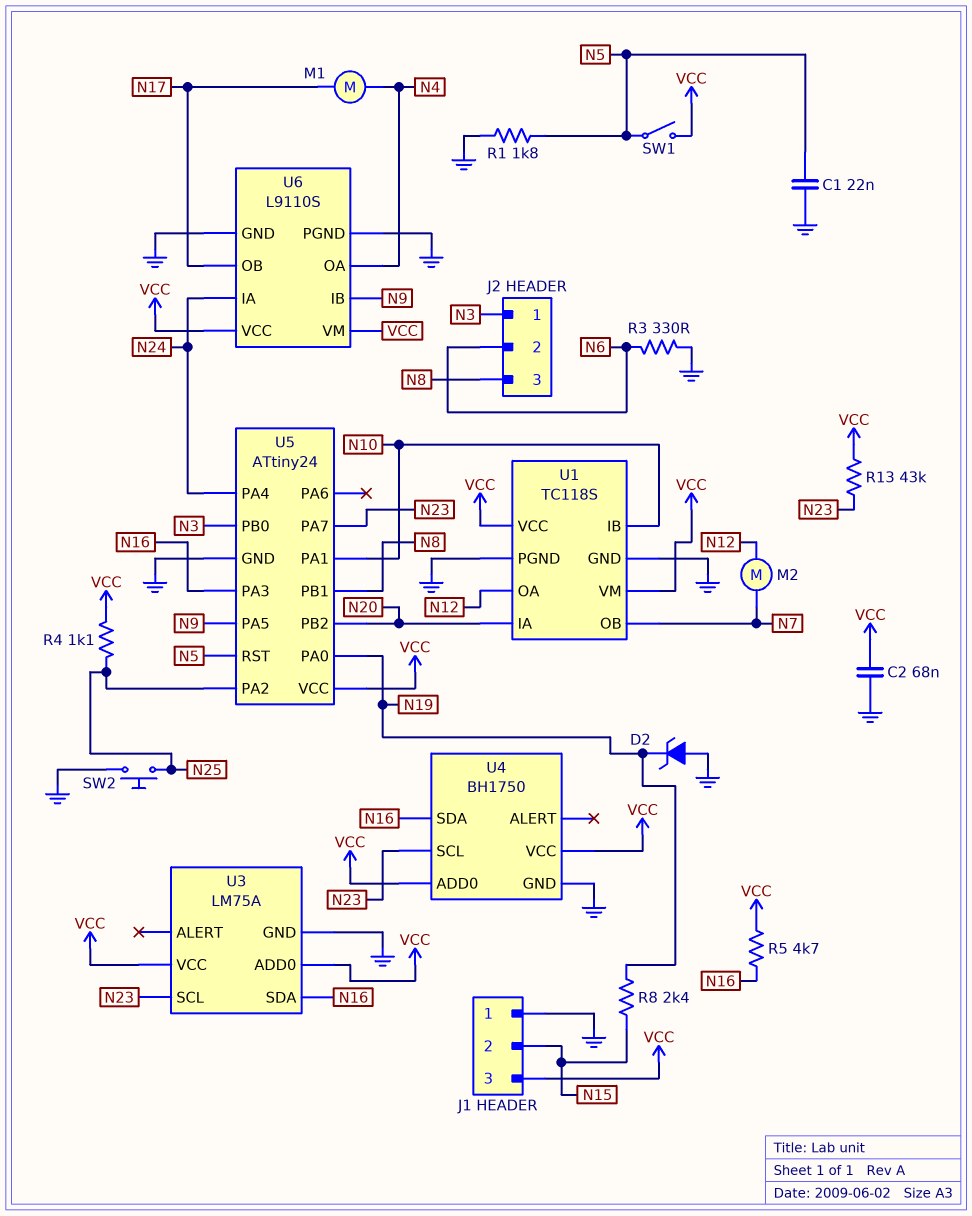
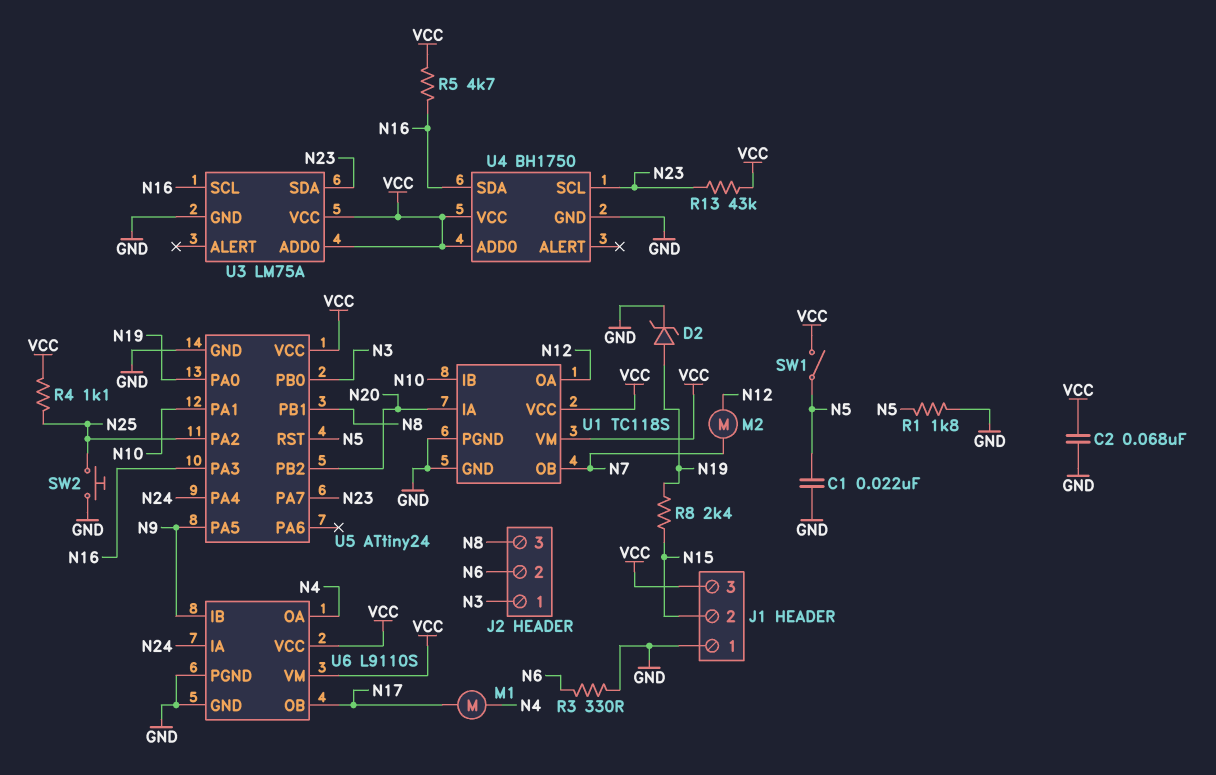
D2: zener (A GND, K N19) -> zener (A N19, K GND)
U3 pin SCL: N23 -> N16
U3 pin SDA: N16 -> N23

